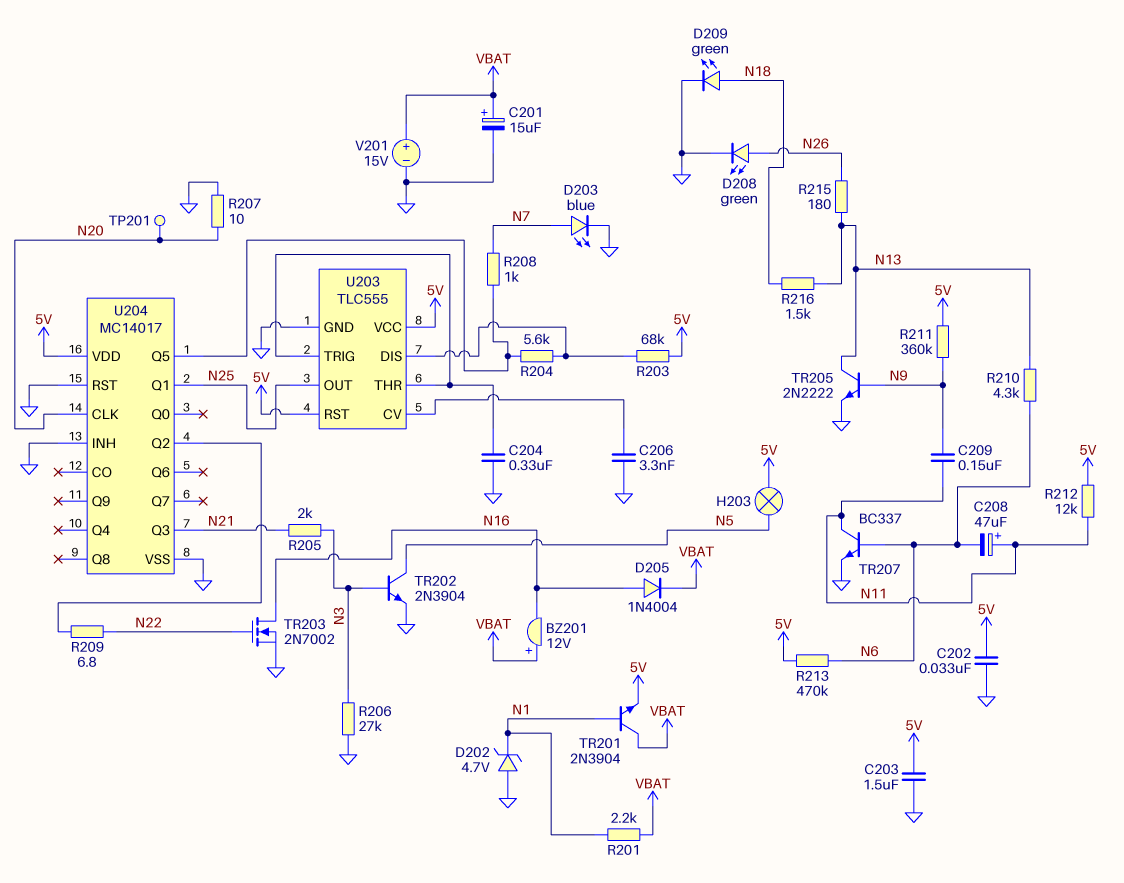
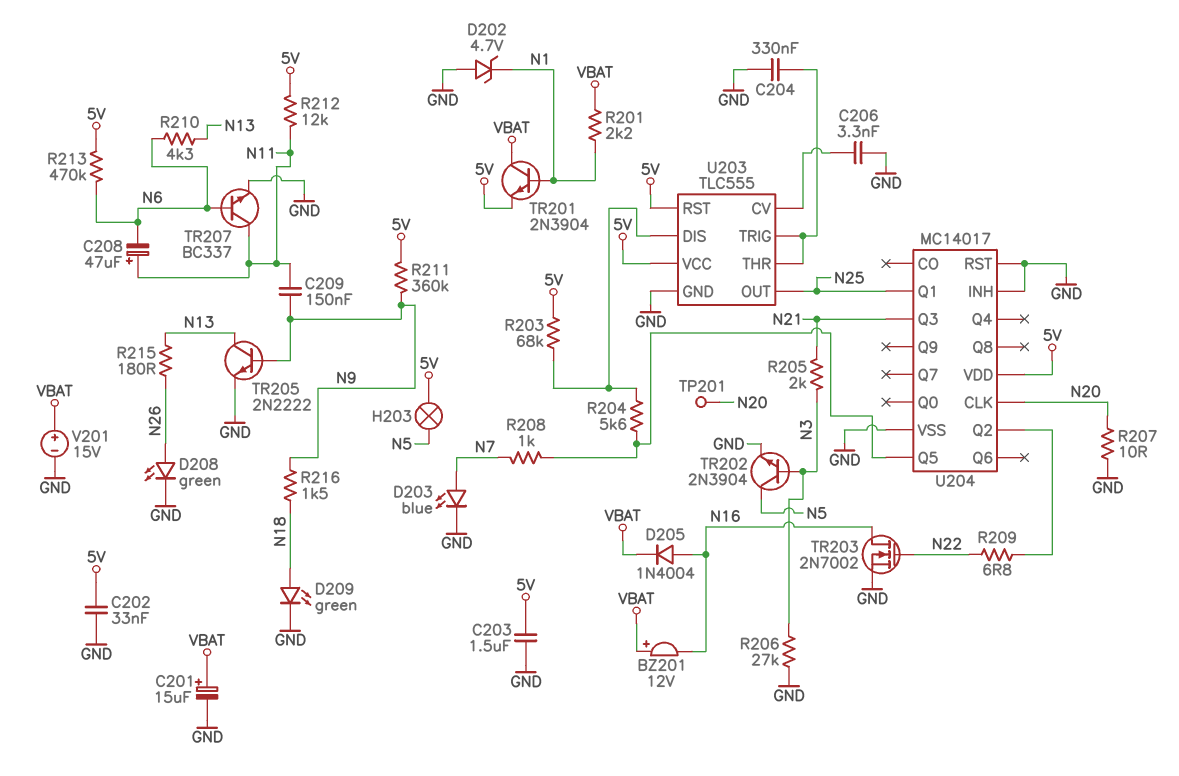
R216: 1.5k (N13, N18) -> 1.5k (N9, N18)

